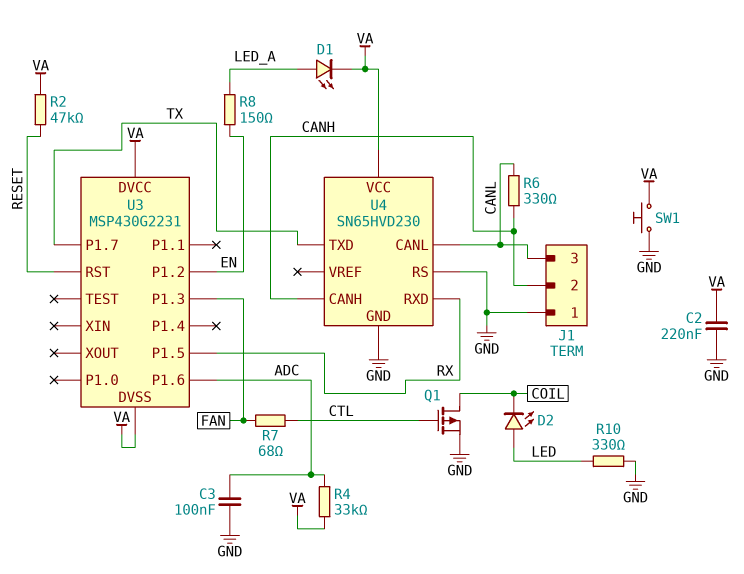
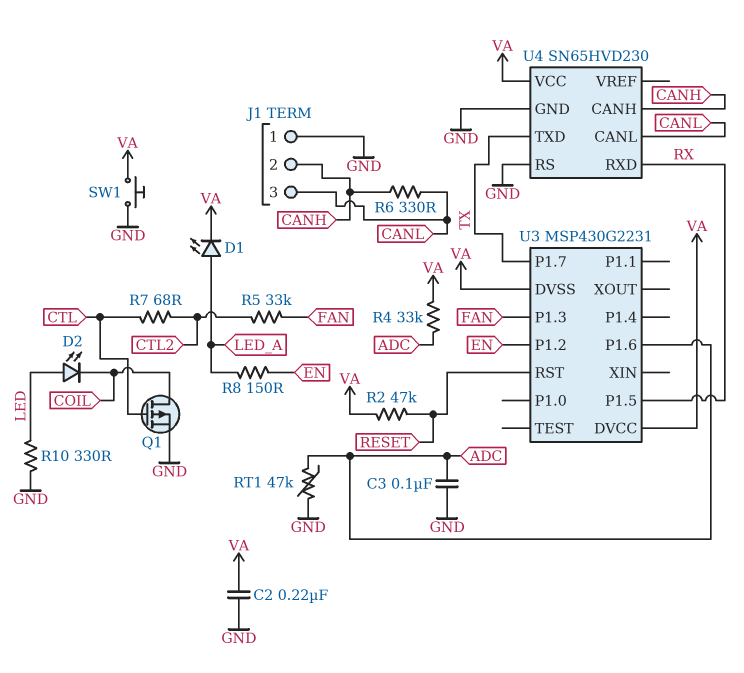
R5: none -> 33k (CTL2, FAN)
R7: 68 (CTL, FAN) -> 68 (CTL, CTL2)
RT1: none -> 47k (ADC, GND)

